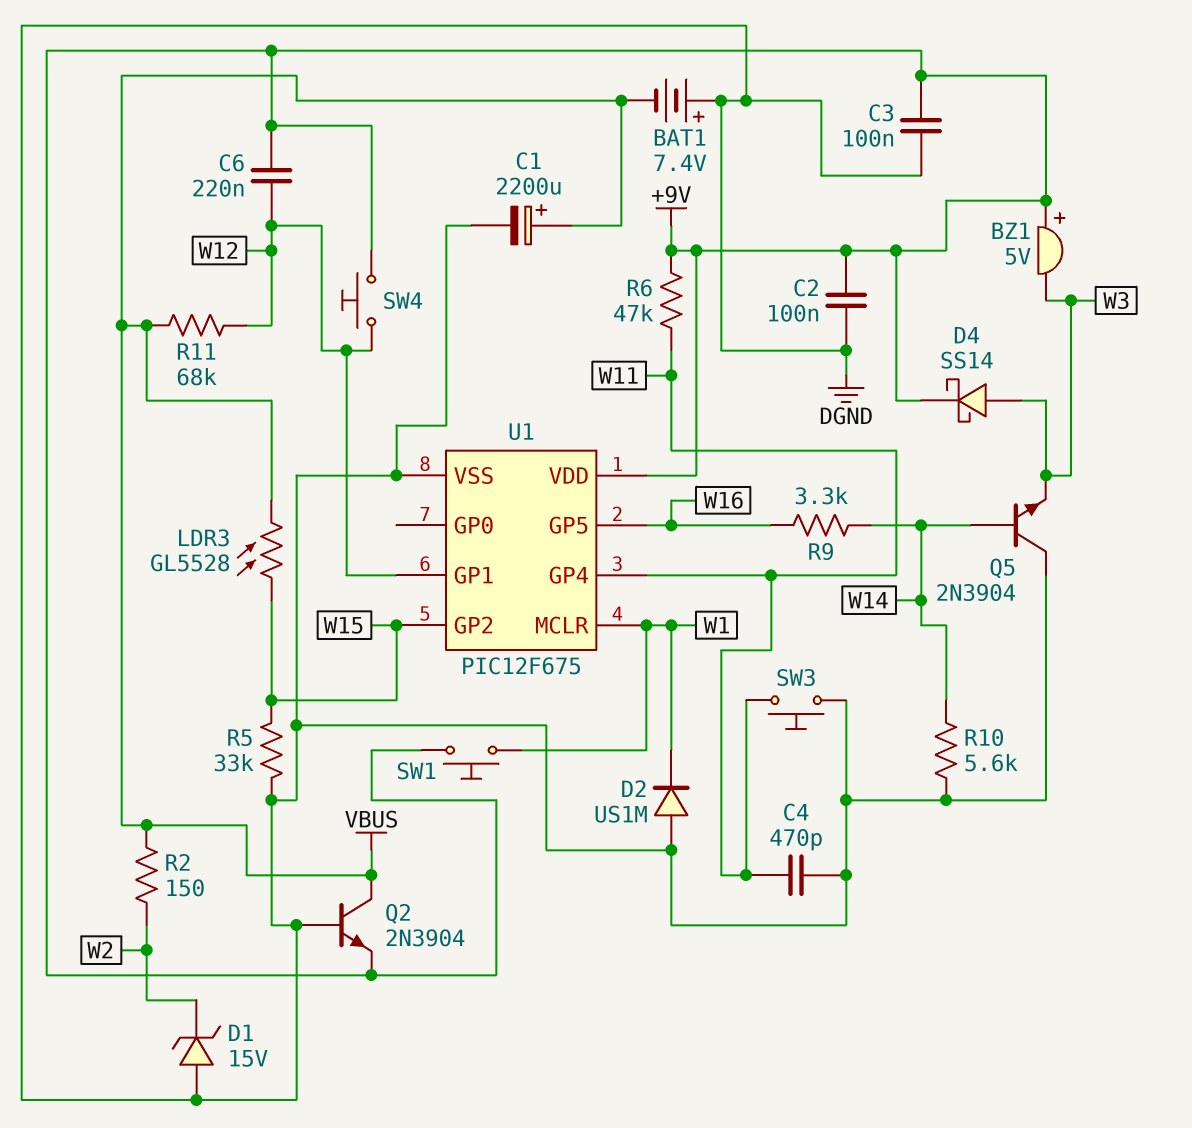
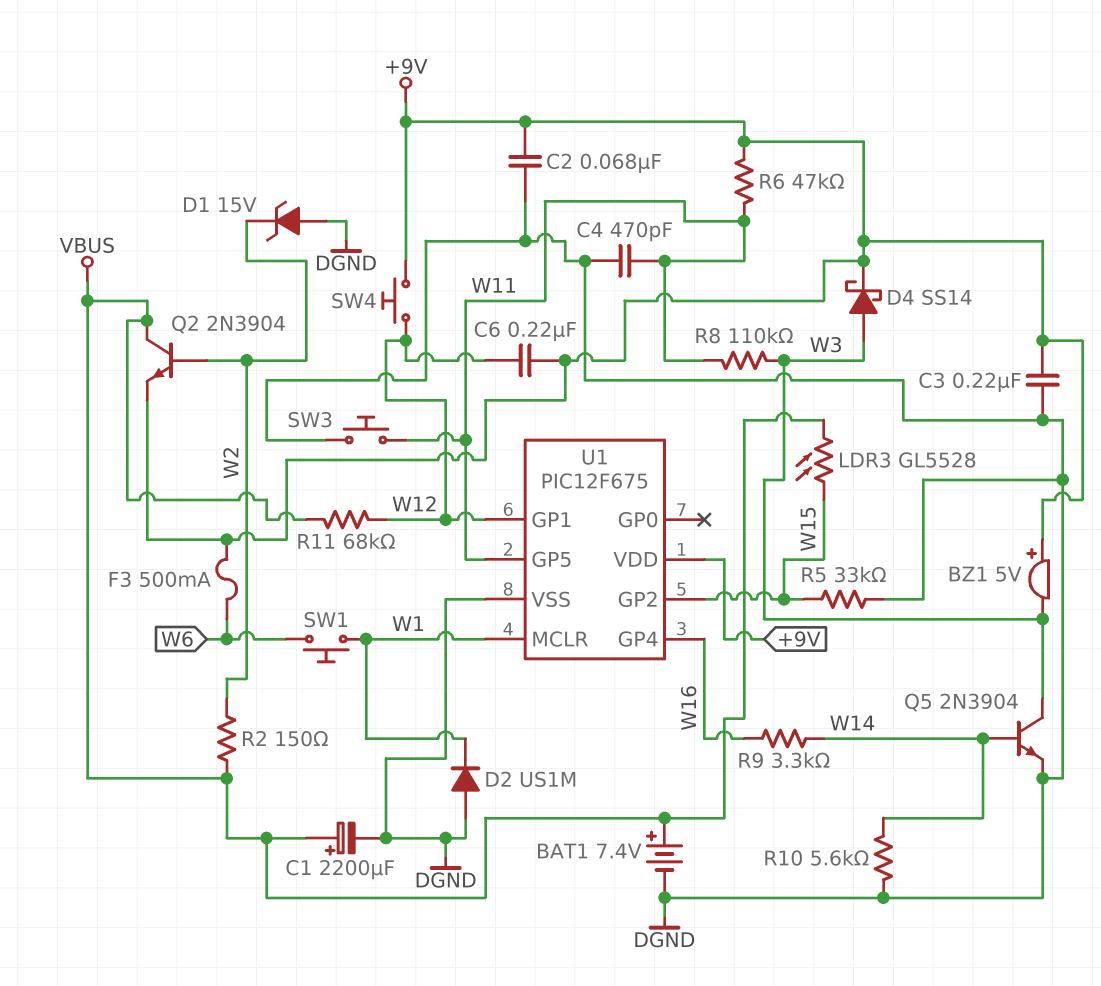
BAT1: 7.4V (plus DGND, minus VBUS) -> 7.4V (plus VBUS, minus DGND)
C2: 100nF (+9V, DGND) -> 68nF (+9V, DGND)
C3: 100nF (+9V, DGND) -> 220nF (+9V, DGND)
F3: none -> 500mA (+9V, W6)
Q2: NPN 2N3904 (B DGND, C VBUS, E +9V) -> NPN 2N3904 (B W2, C VBUS, E +9V)
Q5: NPN 2N3904 (B W14, C DGND, E W3) -> NPN 2N3904 (B W14, C W3, E DGND)
R8: none -> 110k (W3, W11)
SW1: button (+9V, W1) -> button (W1, W6)
U1 pin GP4: W11 -> W16
U1 pin GP5: W16 -> W11

